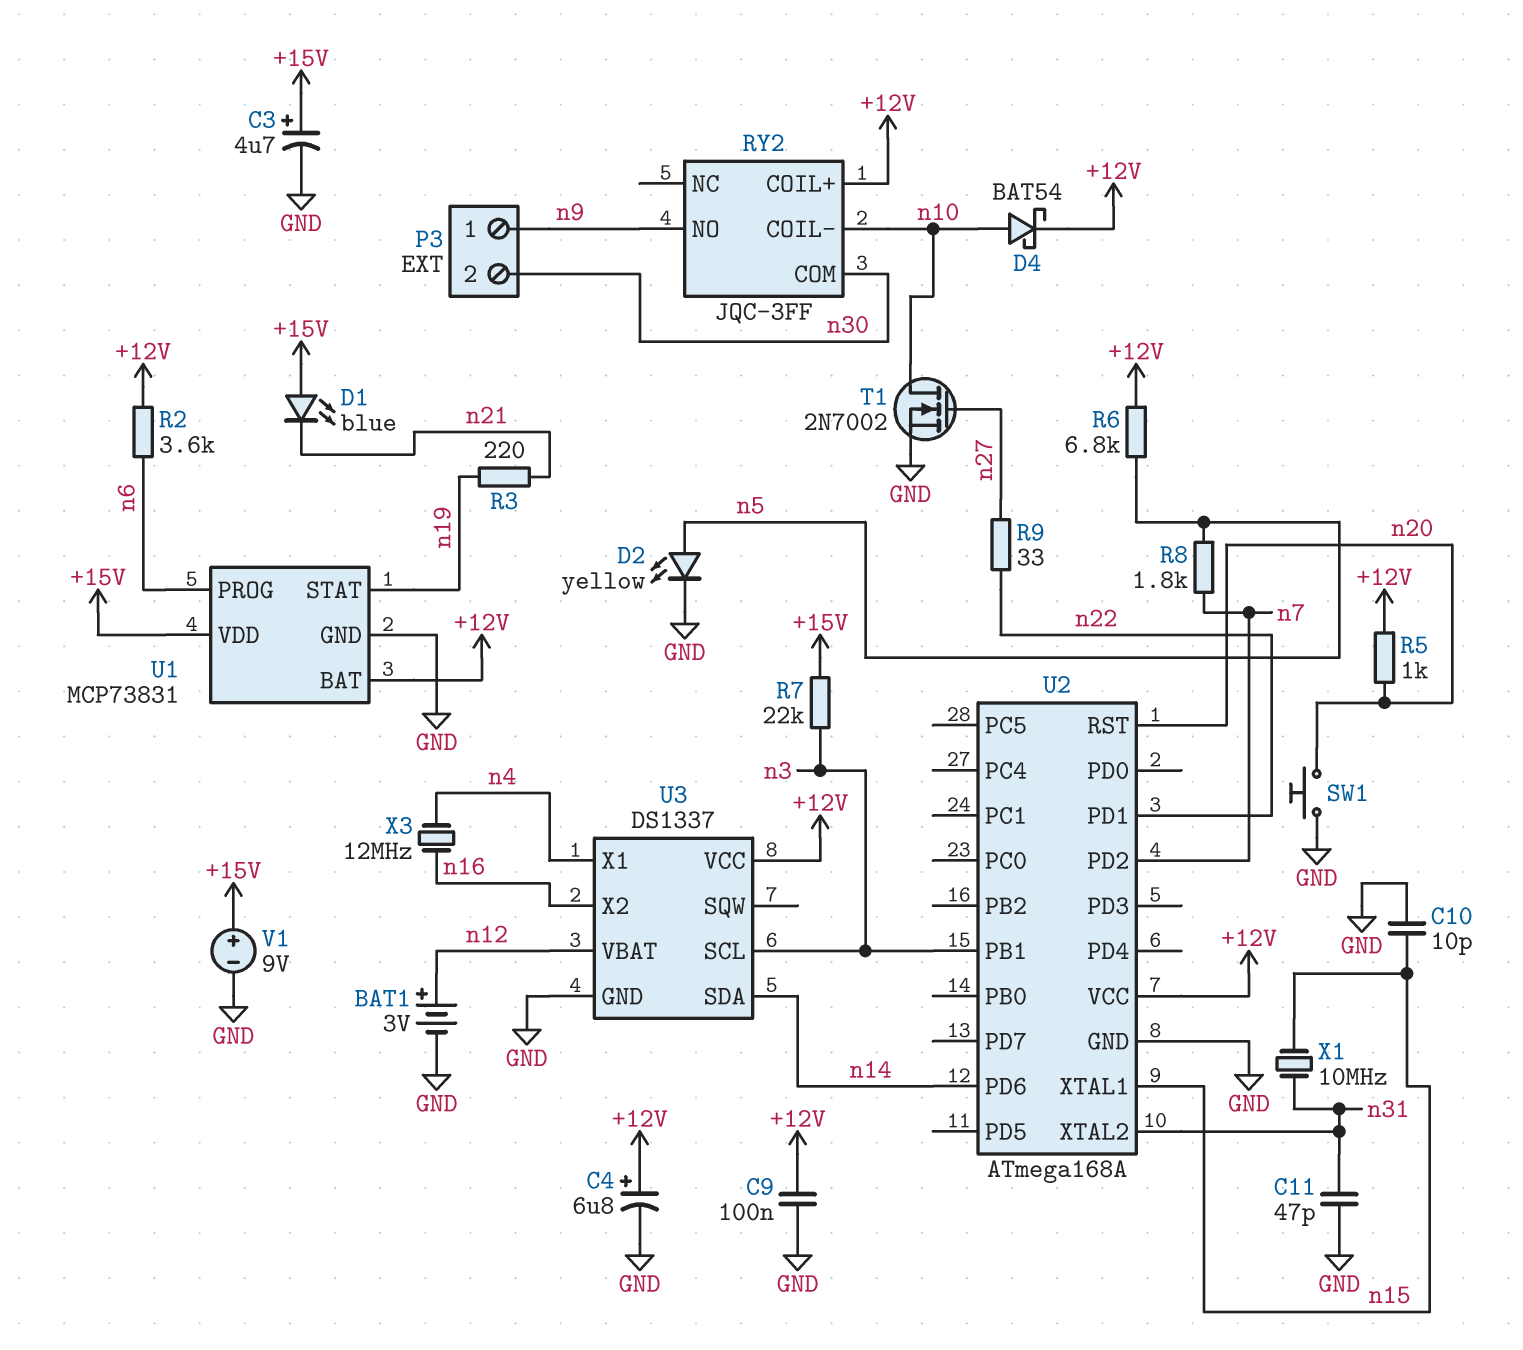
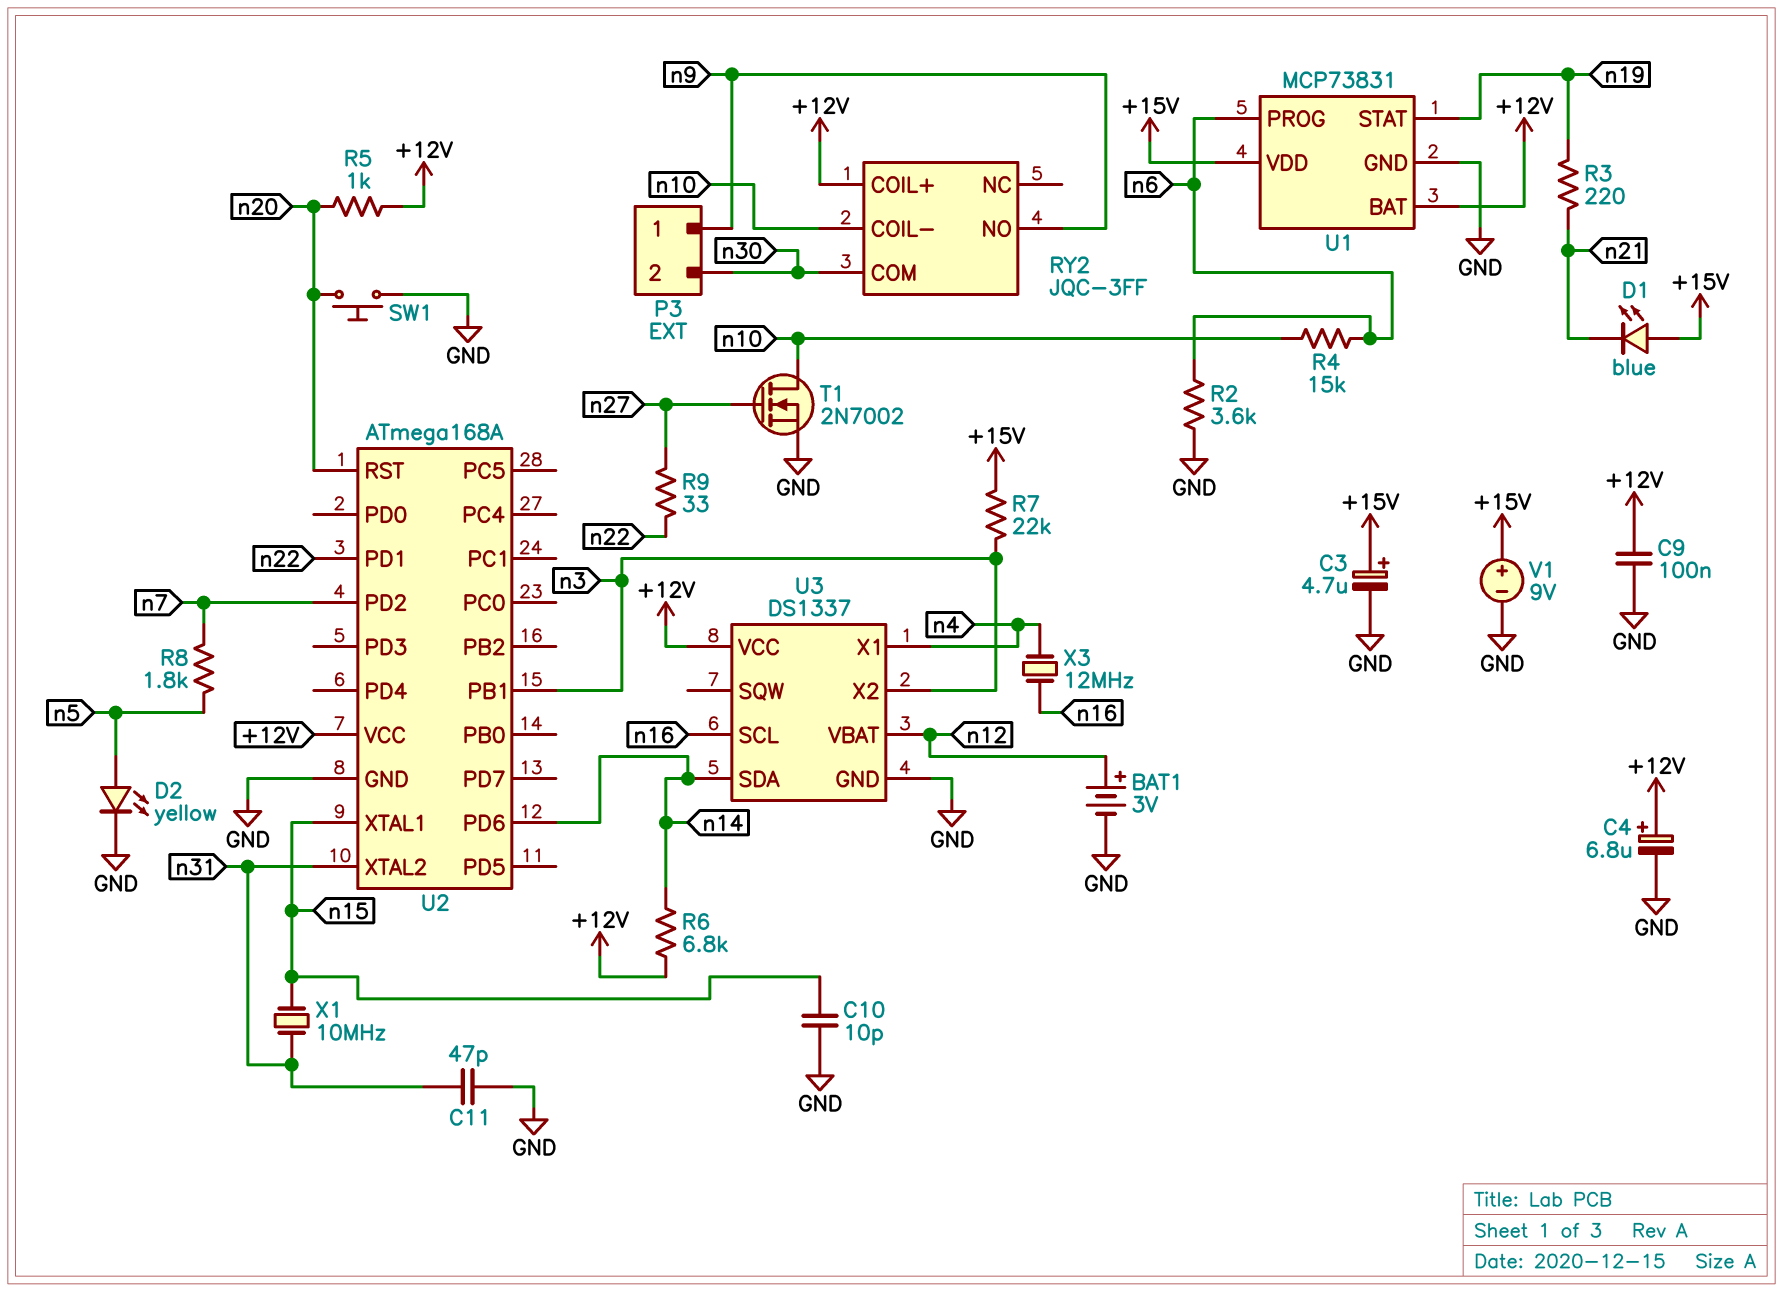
D4: schottky BAT54 (A n10, K +12V) -> none
R2: 3.6k (+12V, n6) -> 3.6k (GND, n6)
R4: none -> 15k (n6, n10)
R6: 6.8k (+12V, n5) -> 6.8k (+12V, n14)
U3 pin SCL: n3 -> n16
U3 pin X2: n16 -> n3

